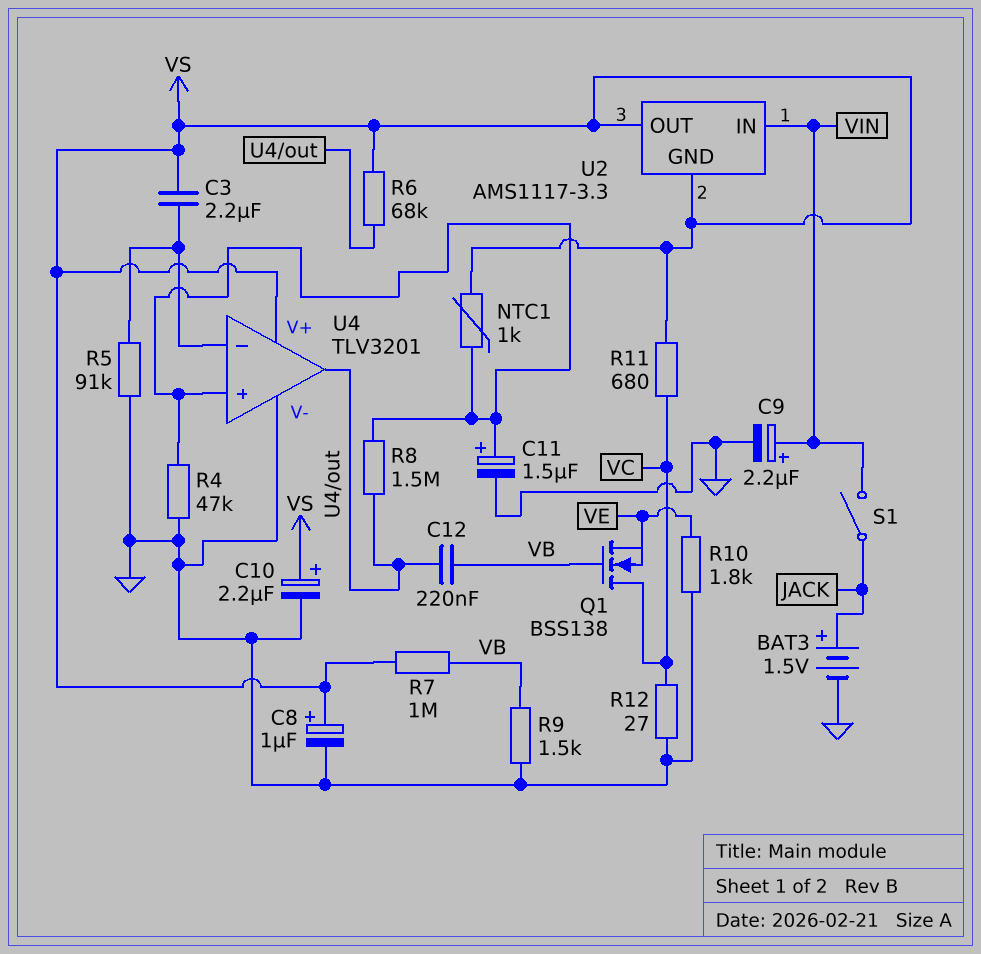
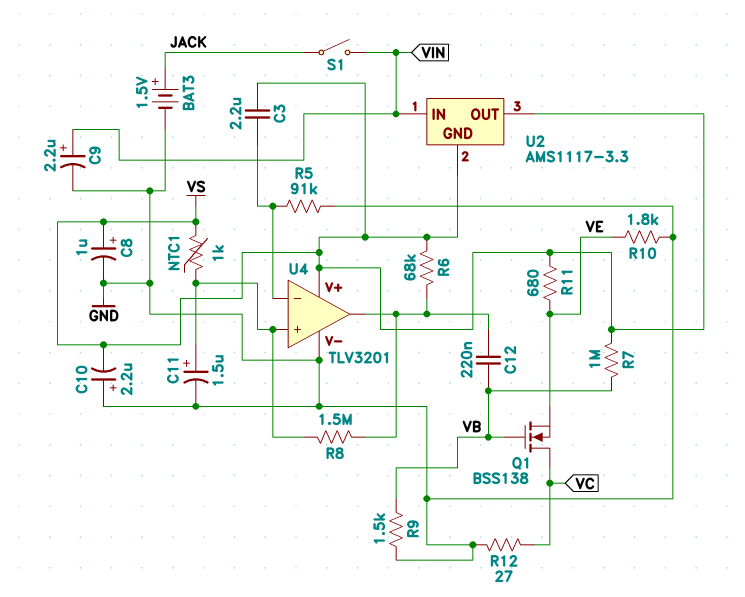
C10: 2.2uF (plus VS, minus GND) -> 2.2uF (plus GND, minus VS)
R4: 47k (GND, U4/in+) -> none
R11: 680 (VC, VS) -> 680 (VE, VS)

